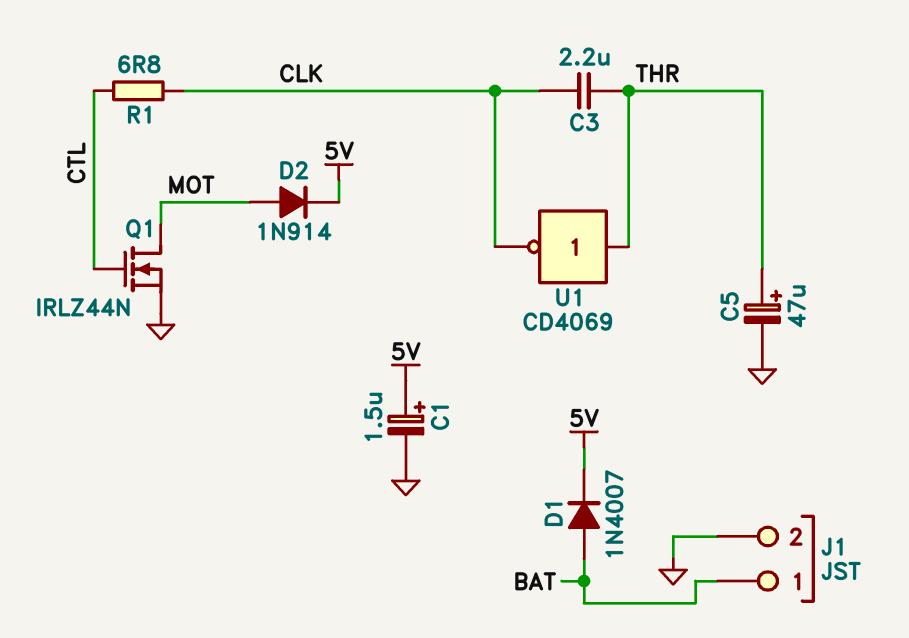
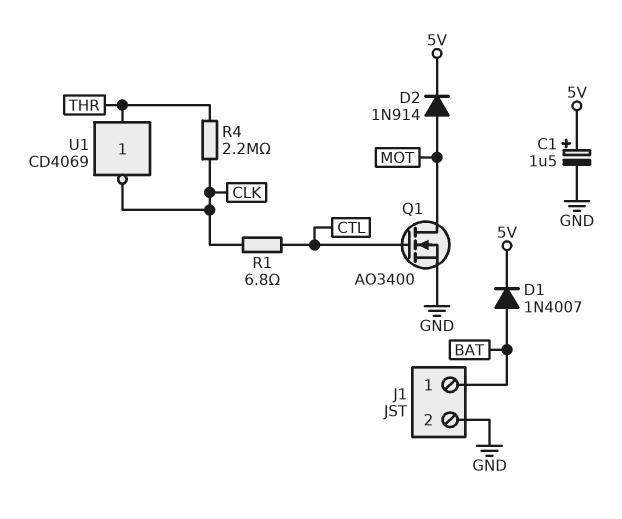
C3: 2.2uF (CLK, THR) -> none
C5: 47uF (plus THR, minus GND) -> none
Q1: NMOS IRLZ44N (G CTL, D MOT, S GND) -> NMOS AO3400 (G CTL, D MOT, S GND)
R4: none -> 2.2M (CLK, THR)

